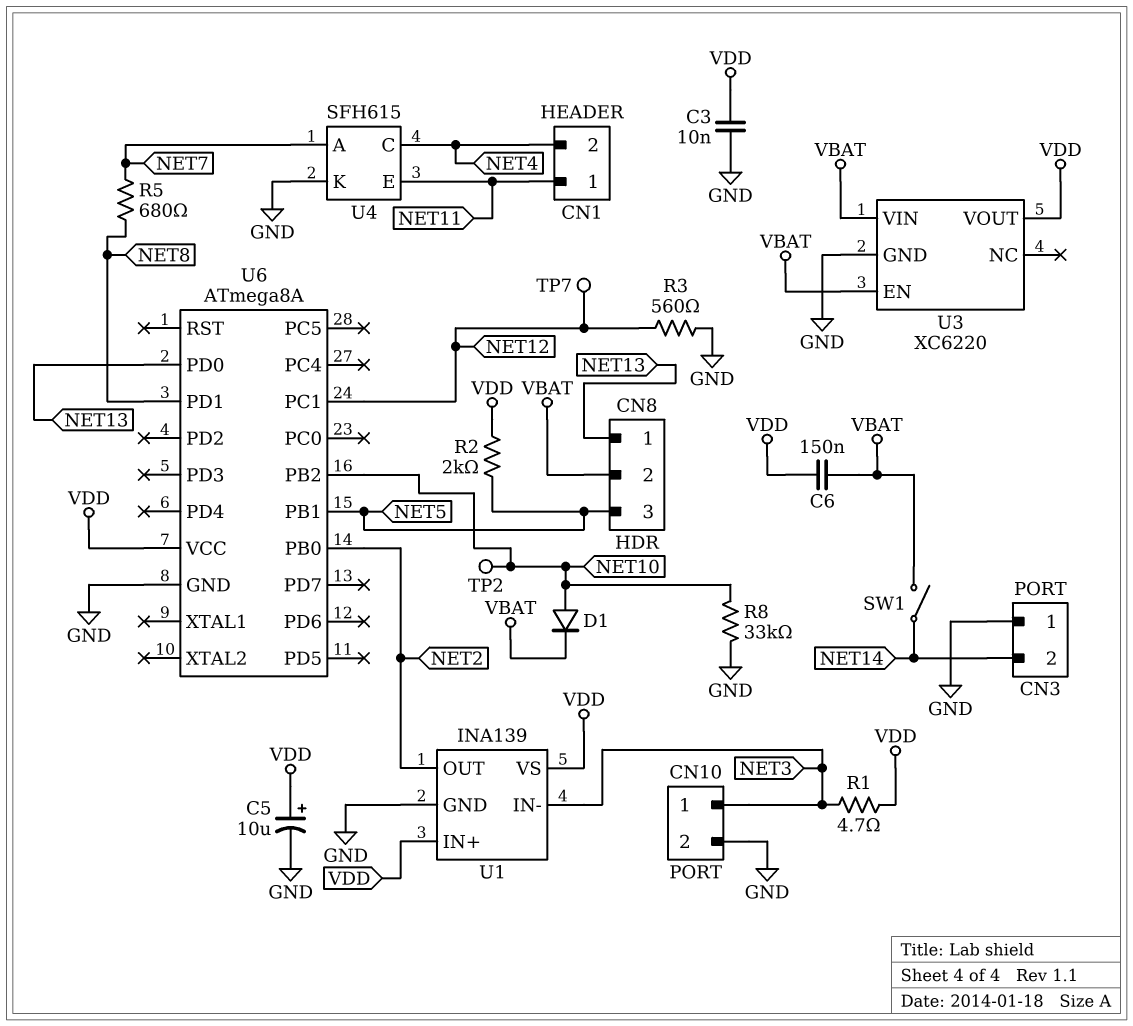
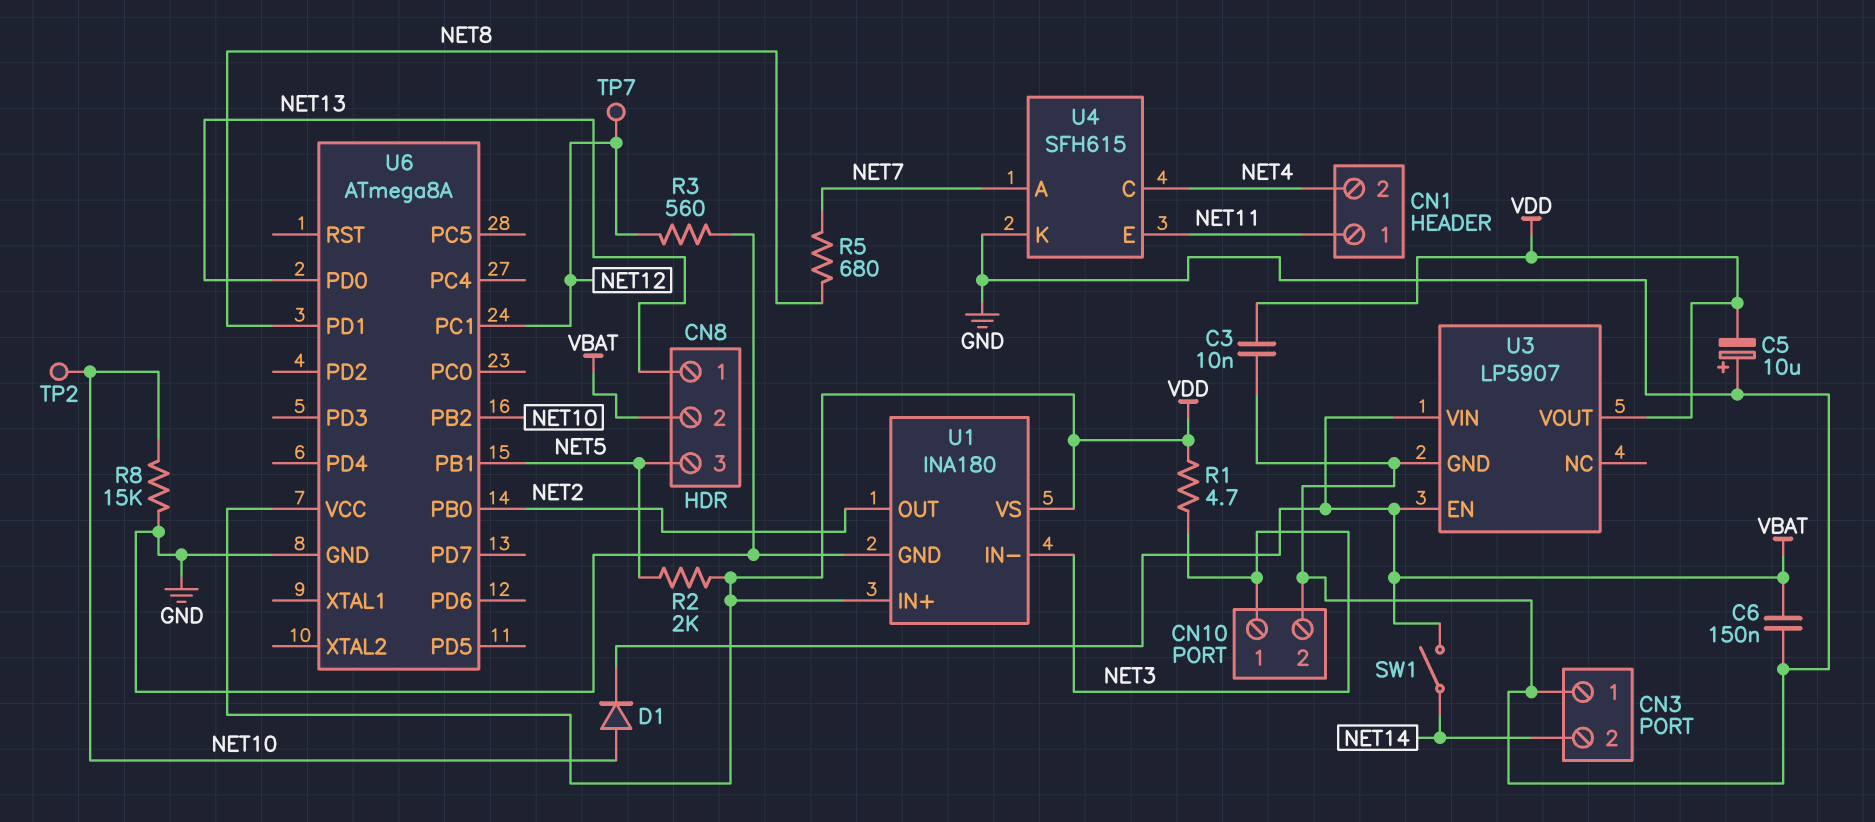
C5: 10uF (plus VDD, minus GND) -> 10uF (plus GND, minus VDD)
C6: 150nF (VBAT, VDD) -> 150nF (GND, VBAT)
R8: 33k (GND, NET10) -> 15k (GND, NET10)
U1: INA139 -> INA180
U3: XC6220 -> LP5907

